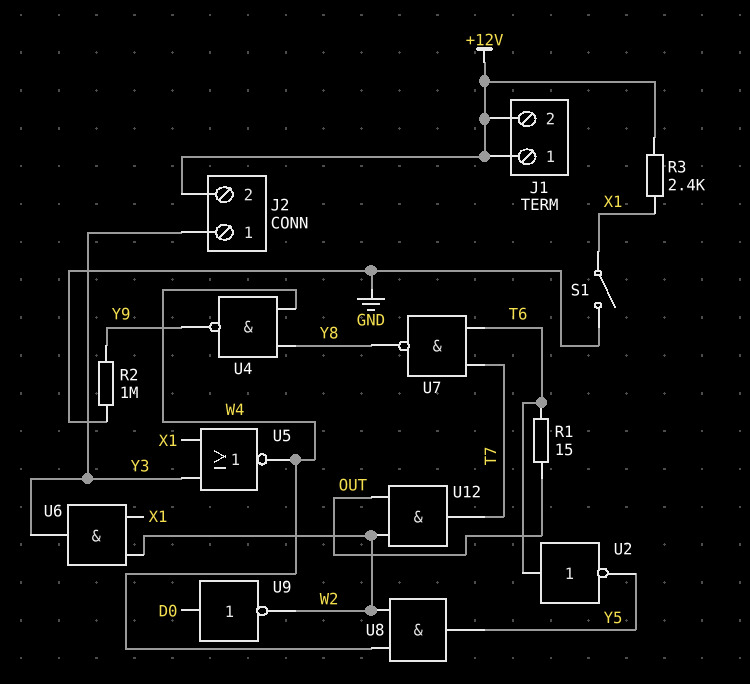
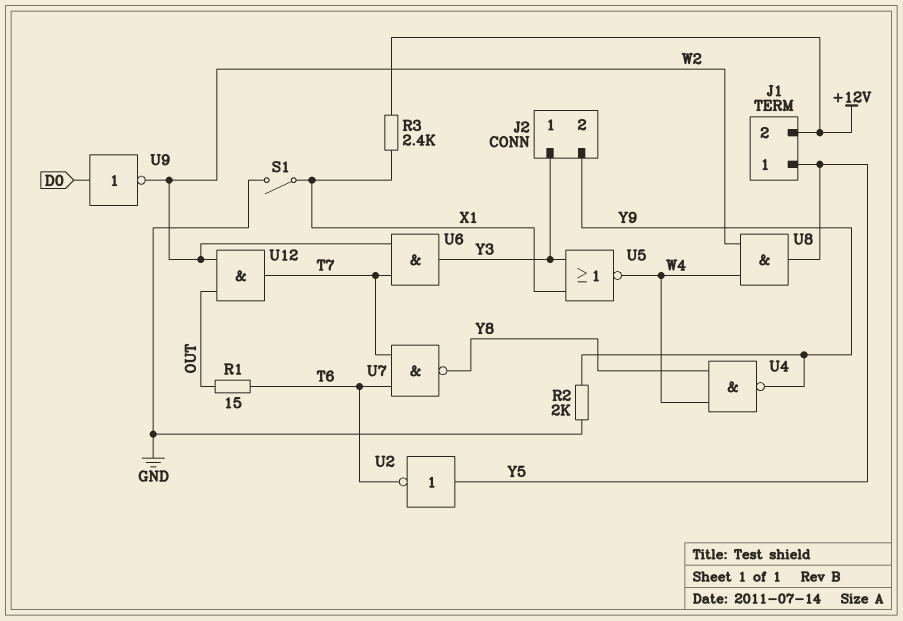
J1 pin 1: +12V -> Y5
J2 pin 2: +12V -> Y9
R2: 1M (GND, Y9) -> 2k (GND, Y9)
U2: NOT (in T6, out Y5) -> NOT (in Y5, out T6)
U6: AND (in W2, in X1, out Y3) -> AND (in T7, in W2, out Y3)

